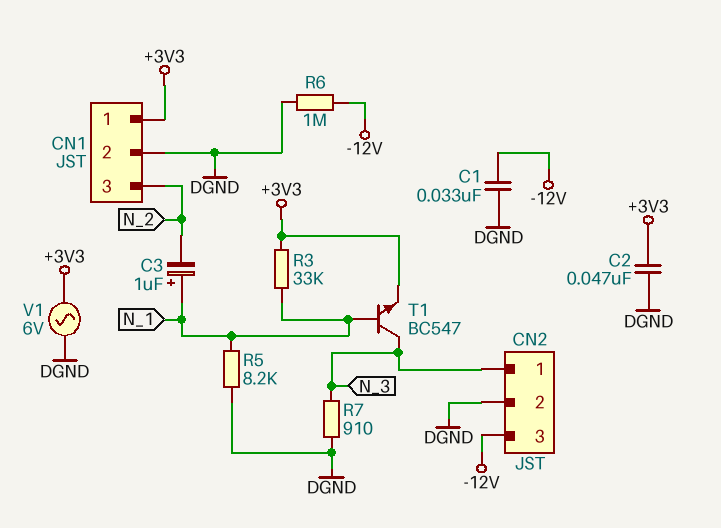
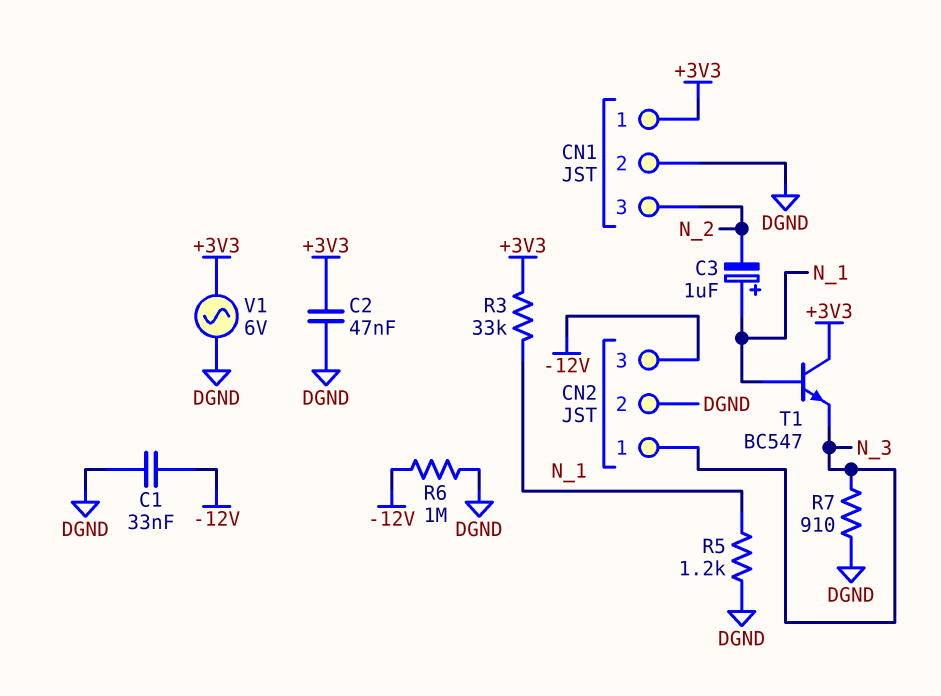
R5: 8.2k (DGND, N_1) -> 1.2k (DGND, N_1)
T1: NPN BC547 (B N_1, C N_3, E +3V3) -> NPN BC547 (B N_1, C +3V3, E N_3)

